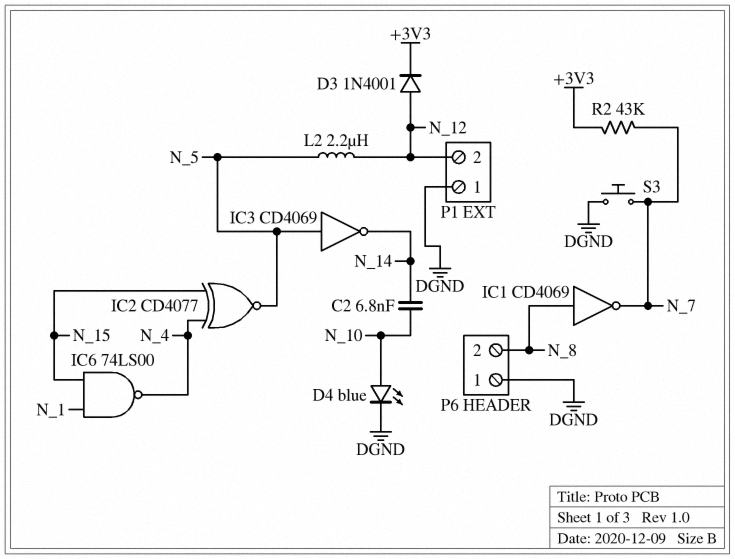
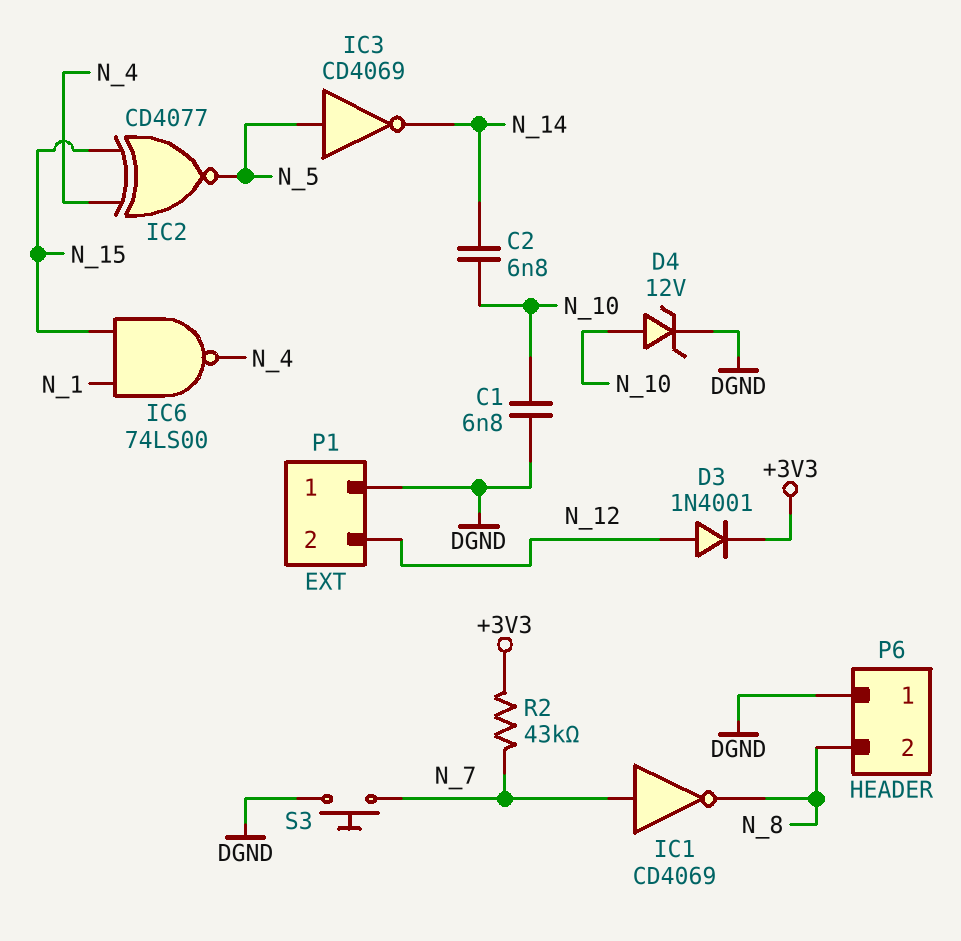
C1: none -> 6.8nF (DGND, N_10)
D4: LED blue (A N_10, K DGND) -> zener 12V (A N_10, K DGND)
IC1: NOT CD4069 (in N_8, out N_7) -> NOT CD4069 (in N_7, out N_8)
L2: 2.2uH (N_5, N_12) -> none

